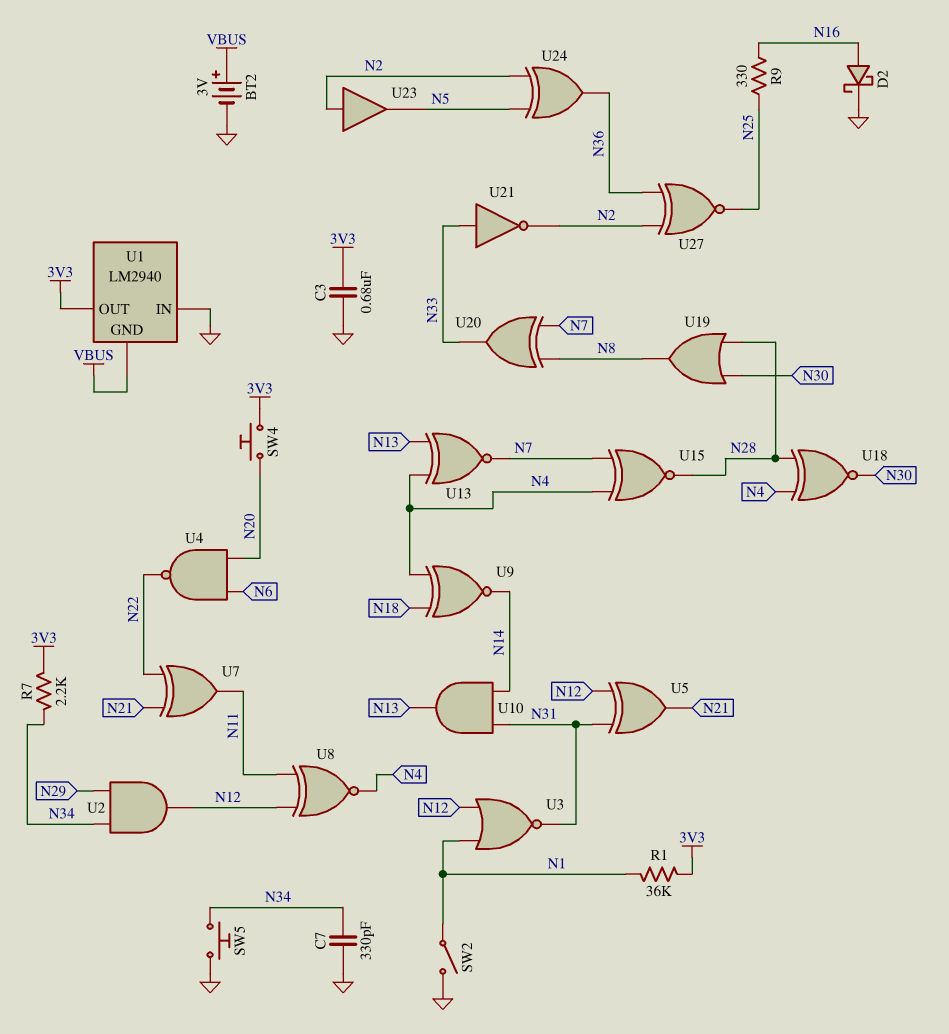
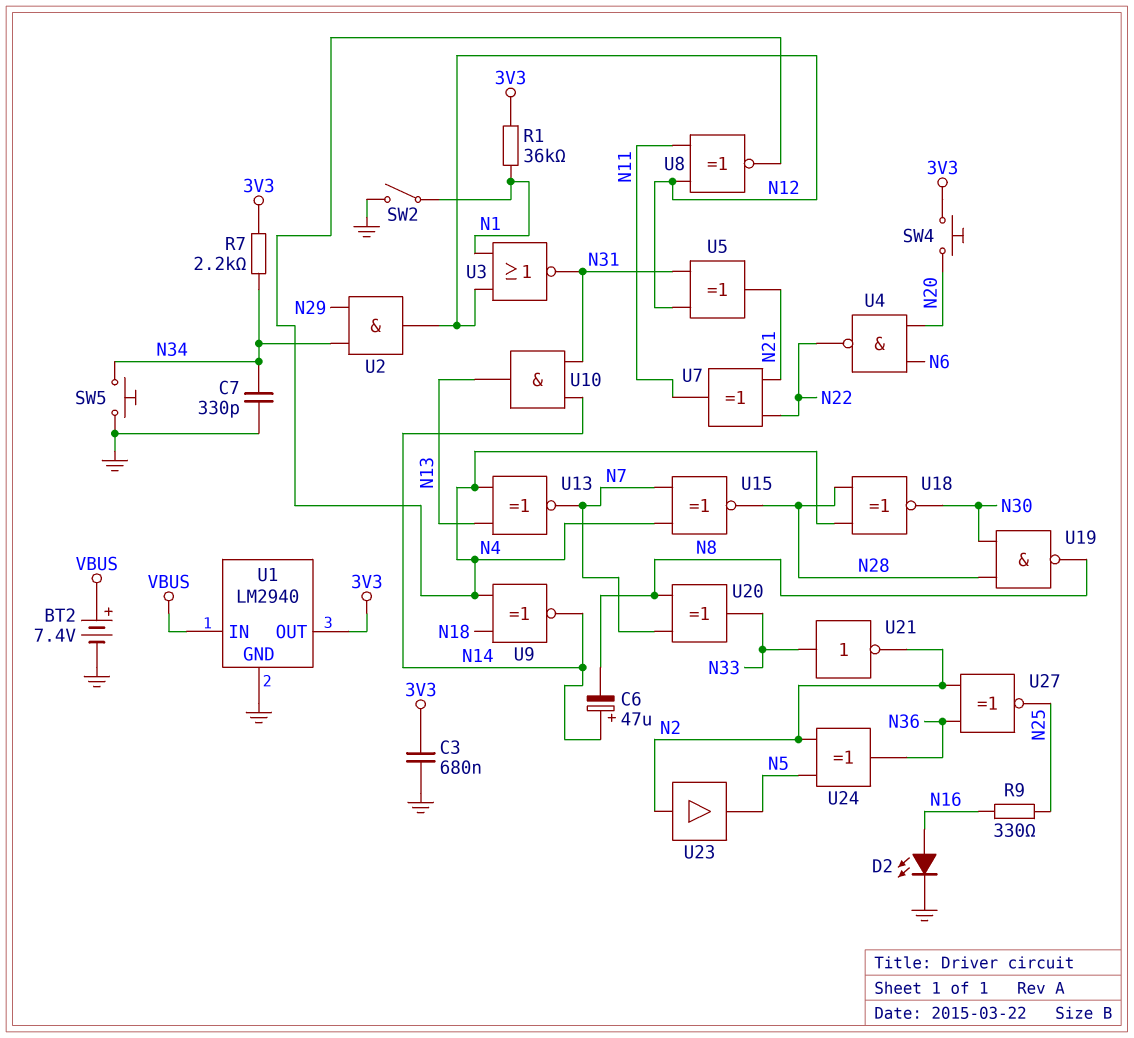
BT2: 3V (plus VBUS, minus GND) -> 7.4V (plus VBUS, minus GND)
C6: none -> 47uF (plus N14, minus N8)
D2: schottky (A N16, K GND) -> LED (A N16, K GND)
U1 pin GND: VBUS -> GND
U1 pin IN: GND -> VBUS
U19: OR (in N28, in N30, out N8) -> NAND (in N28, in N30, out N8)

